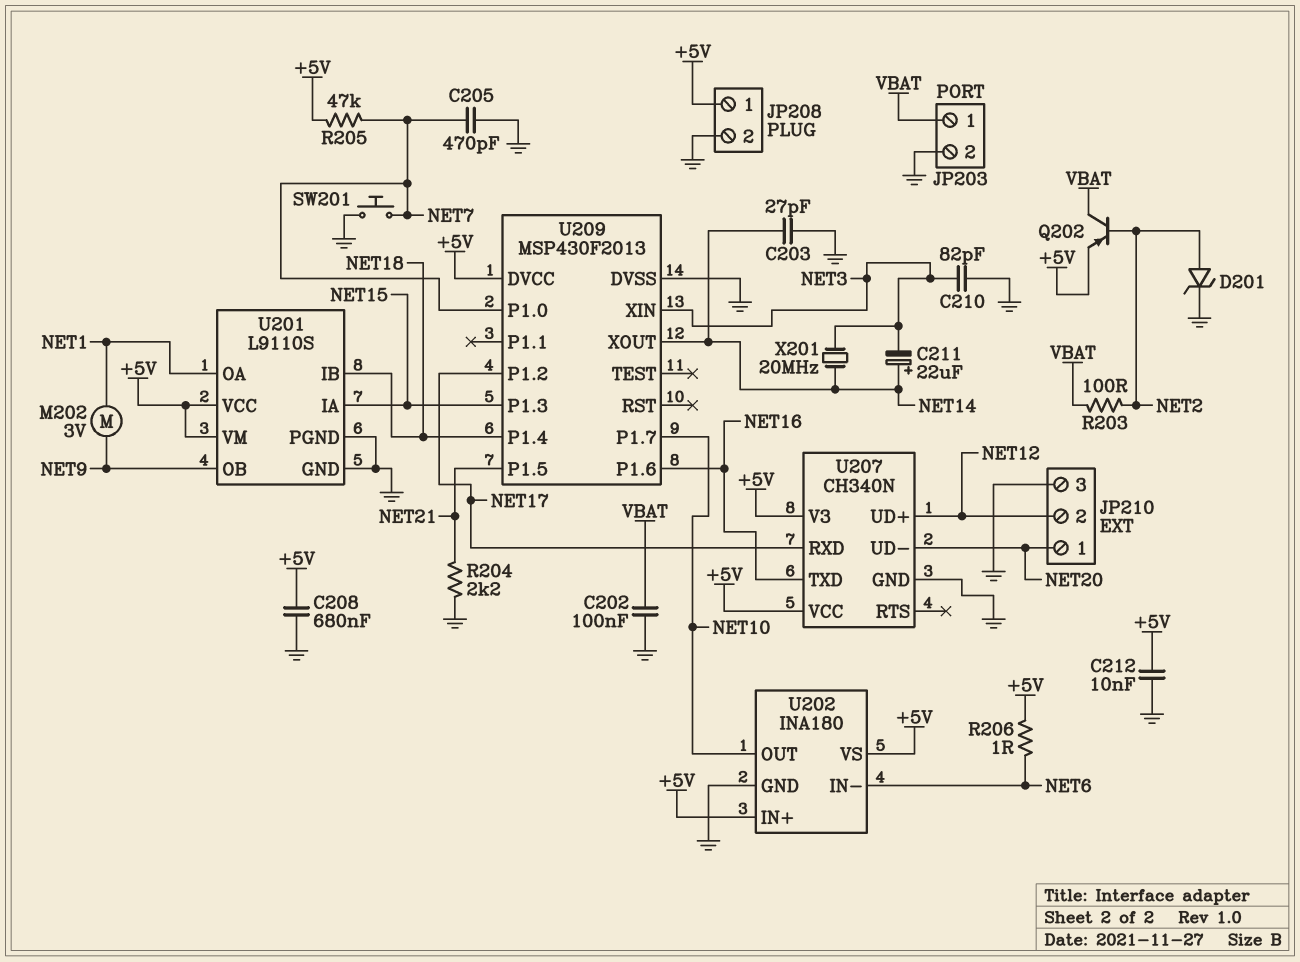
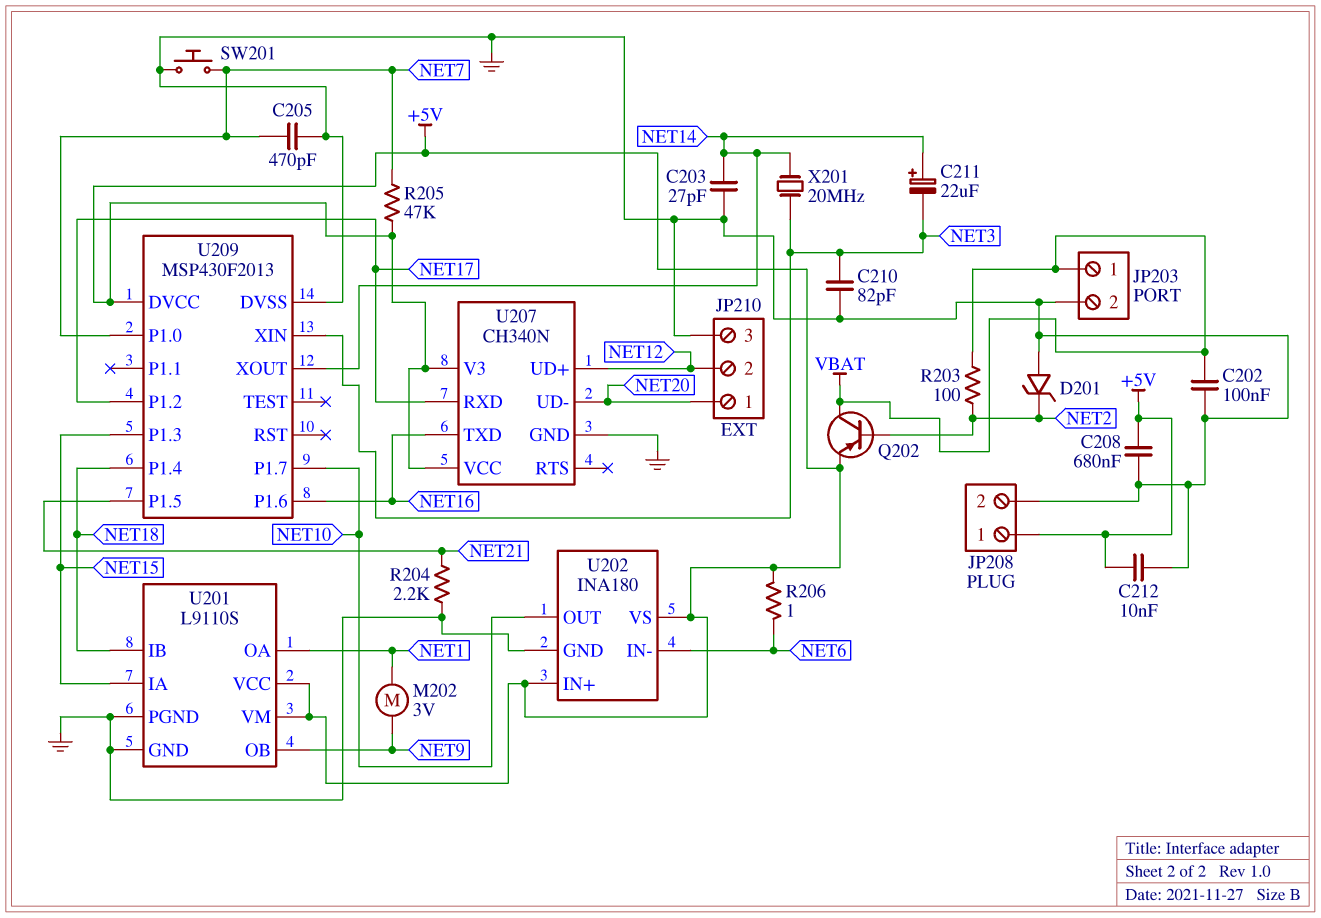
D201: zener (A NET2, K GND) -> zener (A GND, K NET2)

